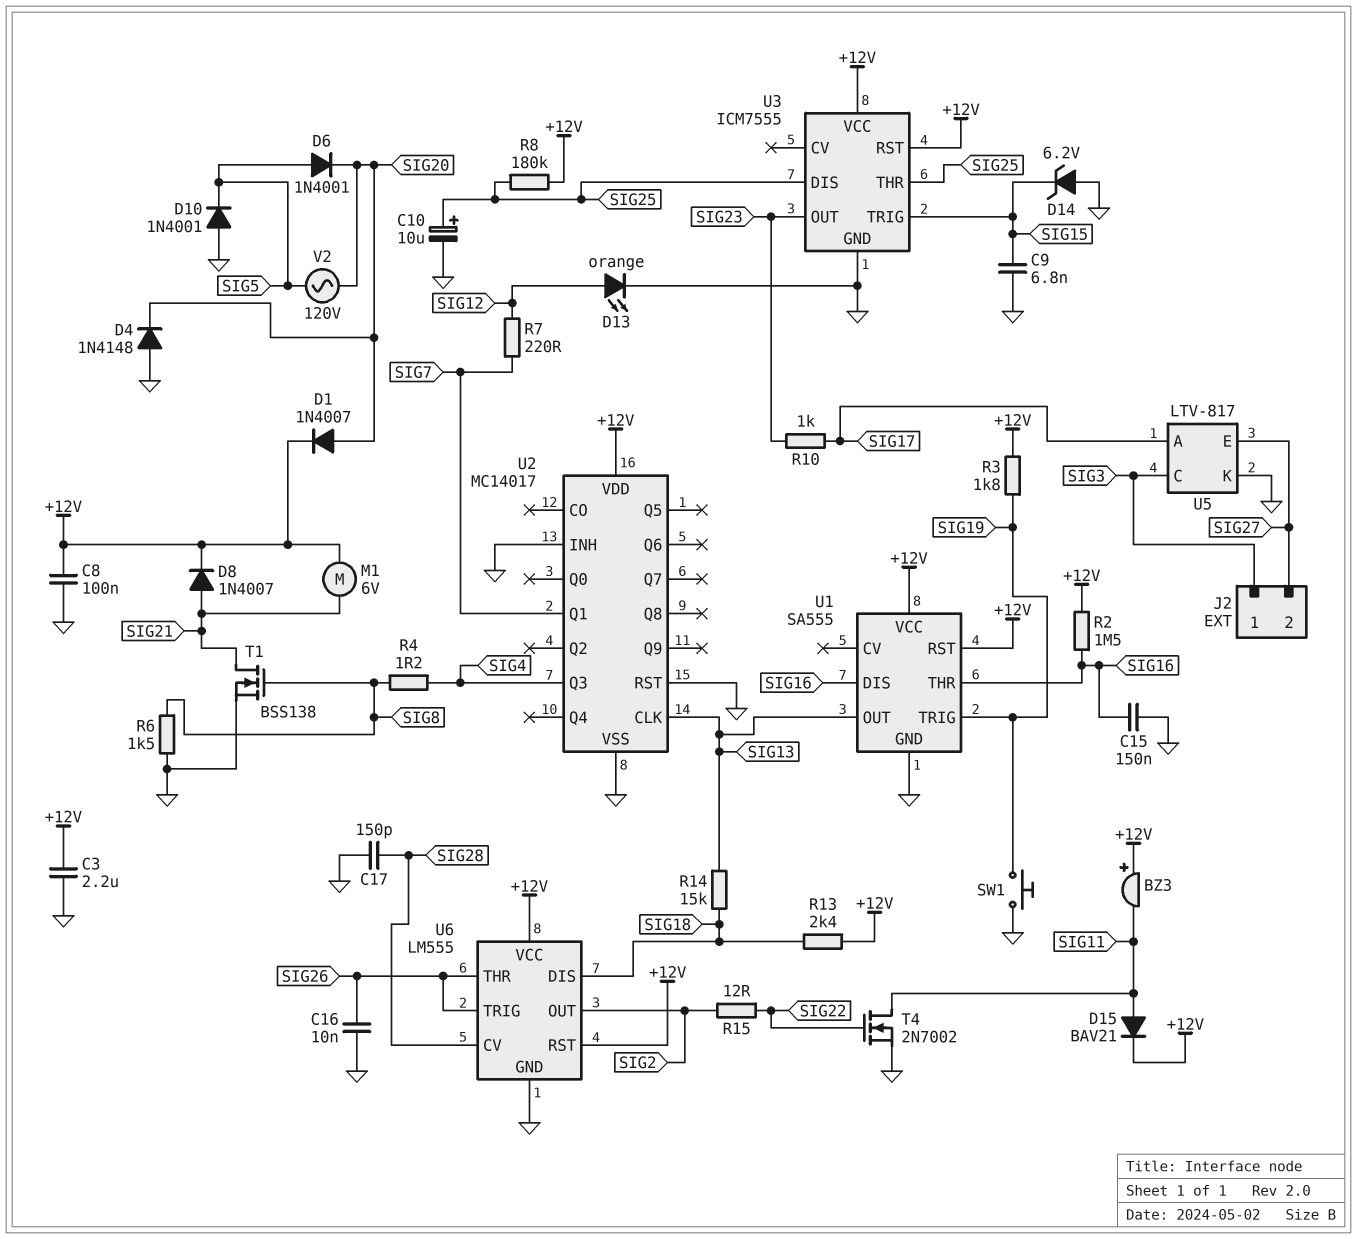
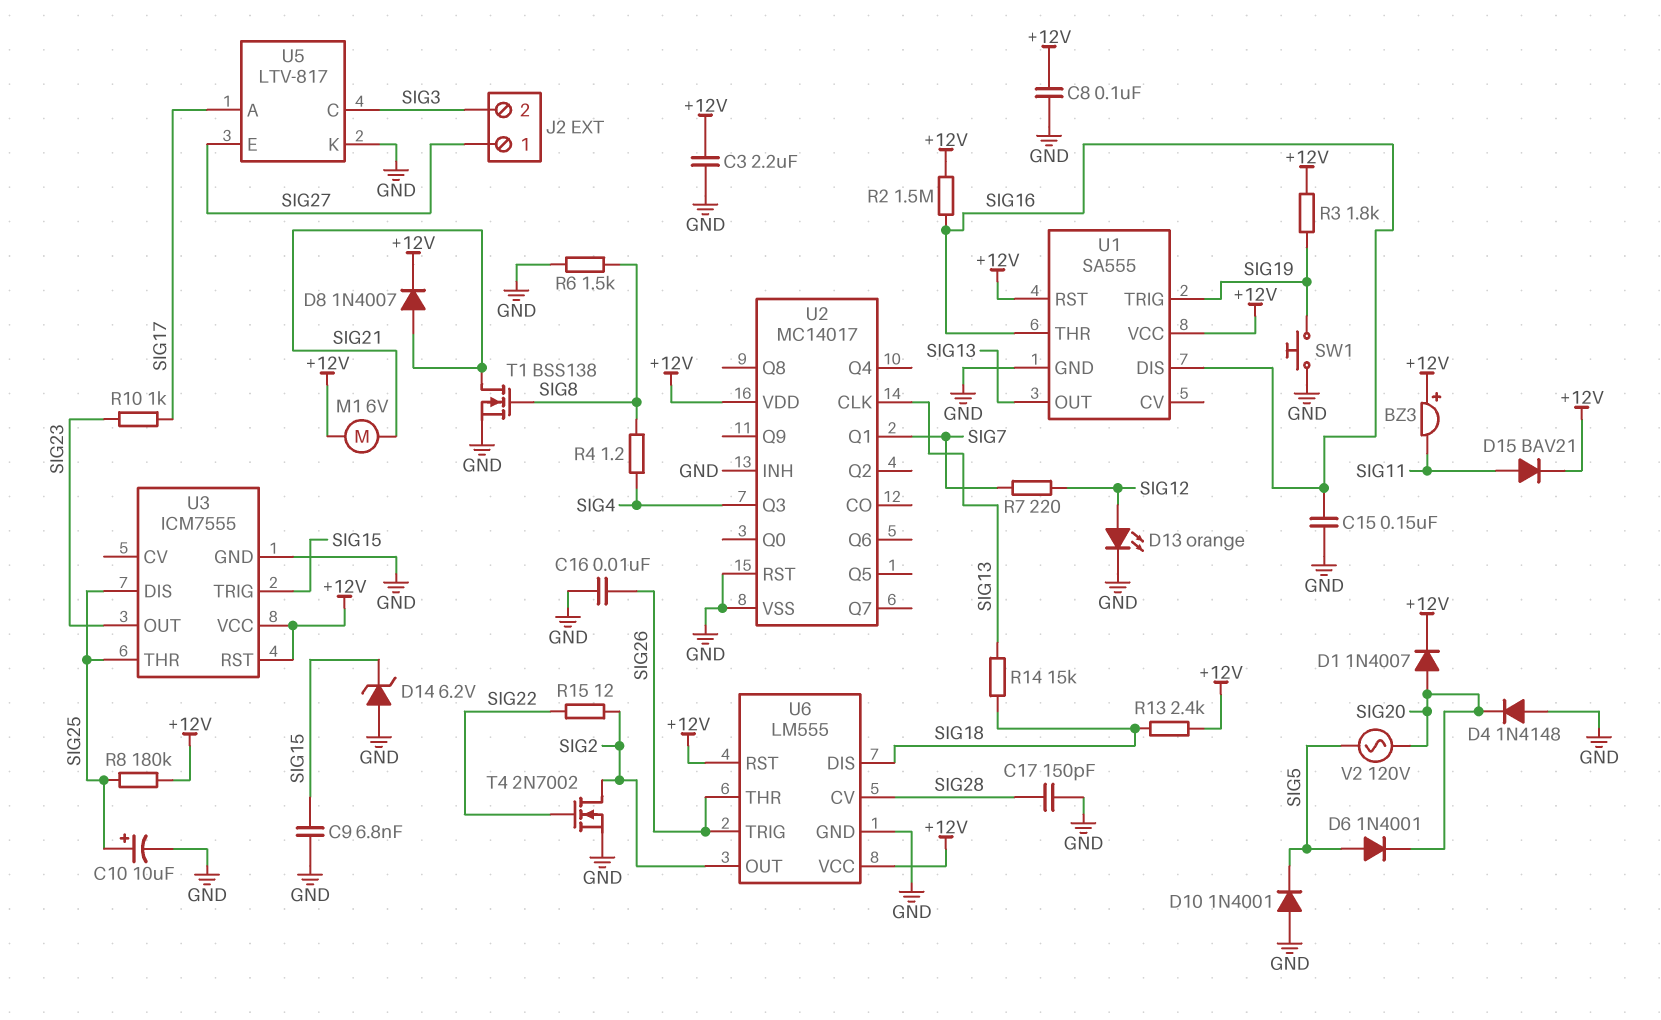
J2 pin 1: SIG3 -> SIG27
J2 pin 2: SIG27 -> SIG3
T4: NMOS 2N7002 (G SIG22, D SIG11, S GND) -> NMOS 2N7002 (G SIG22, D SIG2, S GND)

